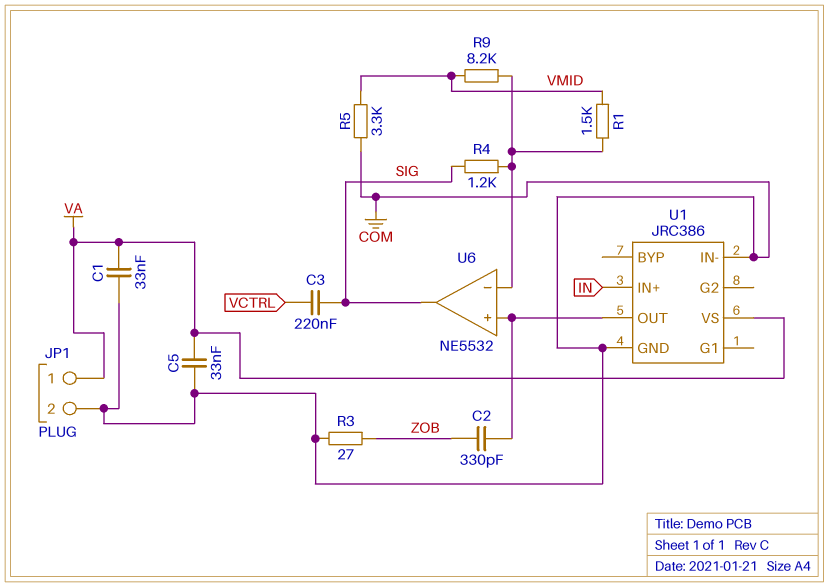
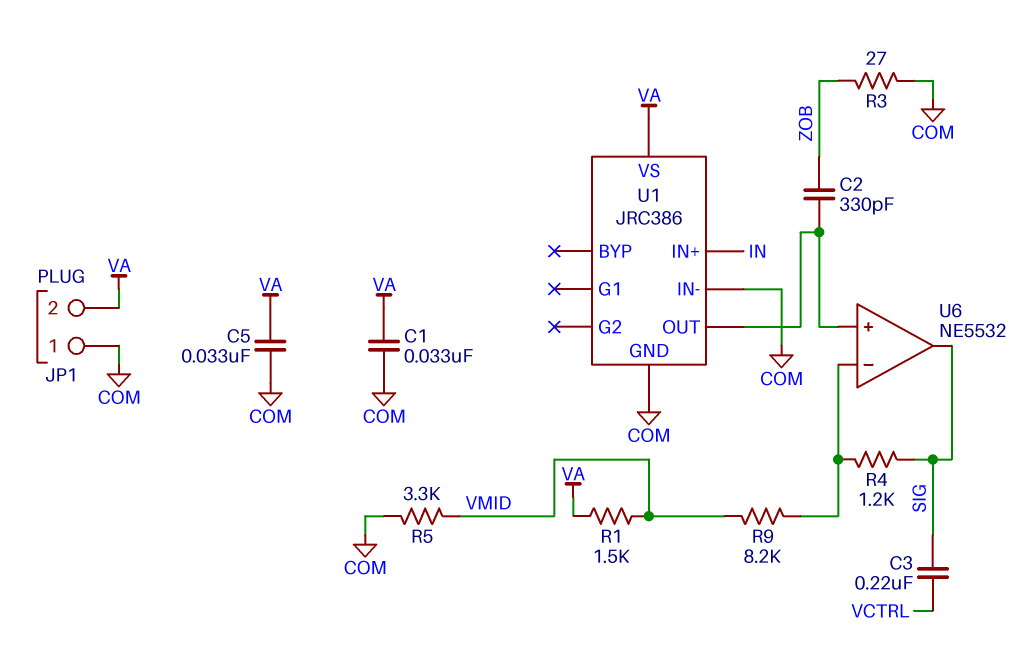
JP1 pin 1: VA -> COM
JP1 pin 2: COM -> VA
R1: 1.5k (U6/in-, VMID) -> 1.5k (VA, VMID)

